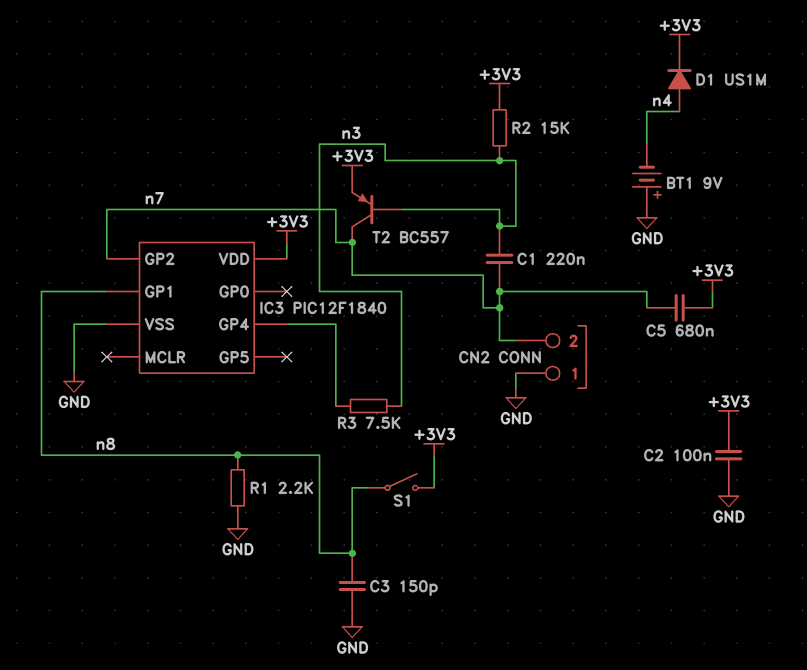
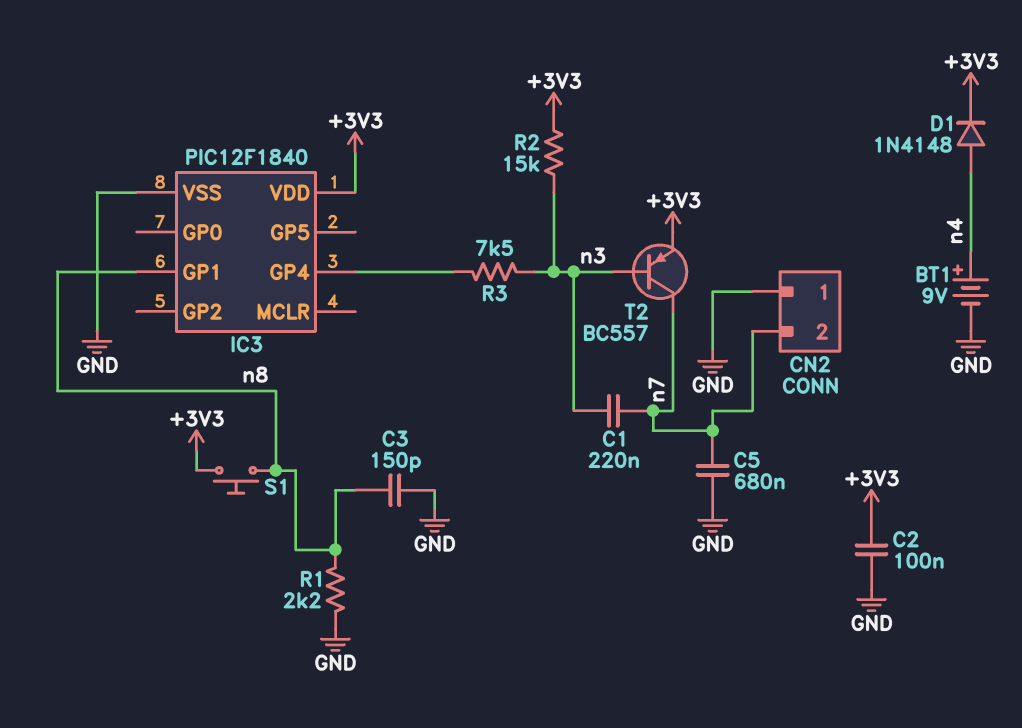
BT1: 9V (plus GND, minus n4) -> 9V (plus n4, minus GND)
C5: 680nF (+3V3, n7) -> 680nF (GND, n7)
D1: diode US1M (A n4, K +3V3) -> diode 1N4148 (A n4, K +3V3)
IC3 pin GP2: n7 -> none
S1: switch (+3V3, n8) -> button (+3V3, n8)

